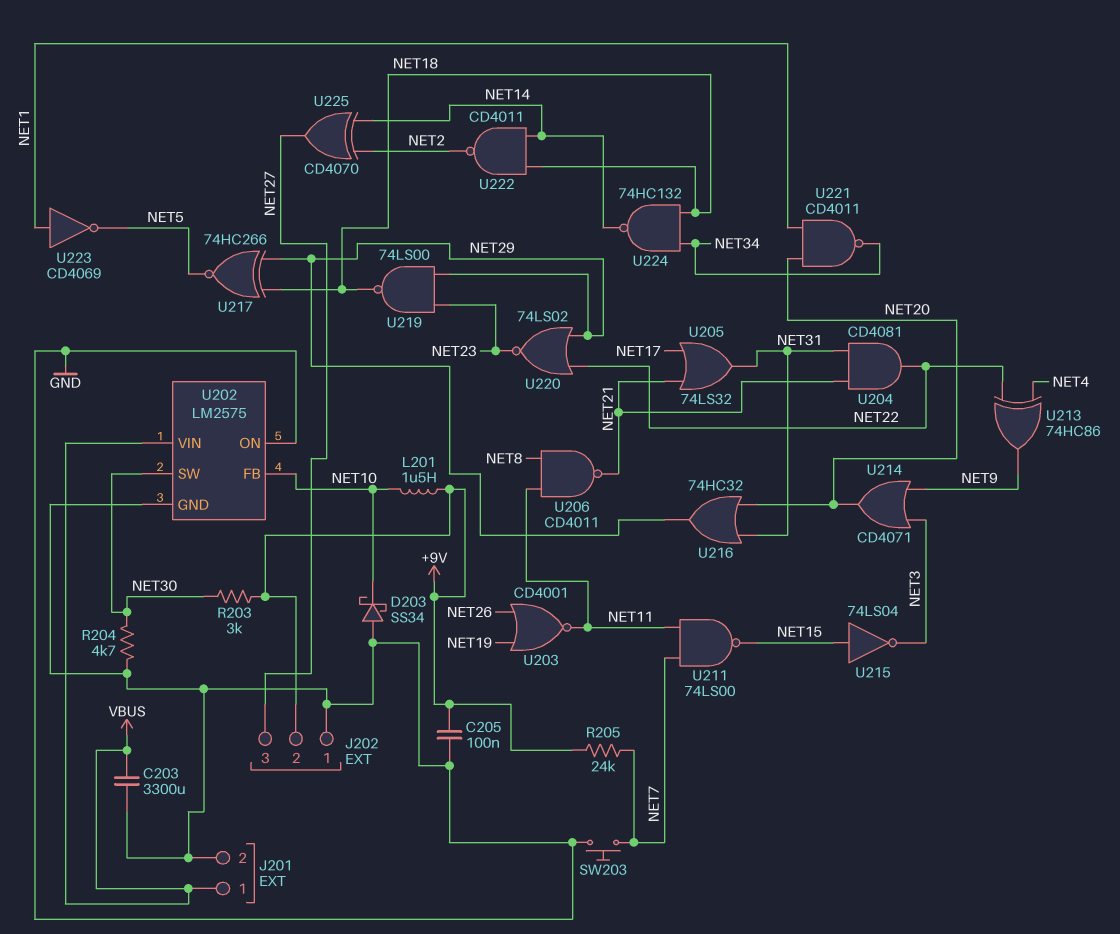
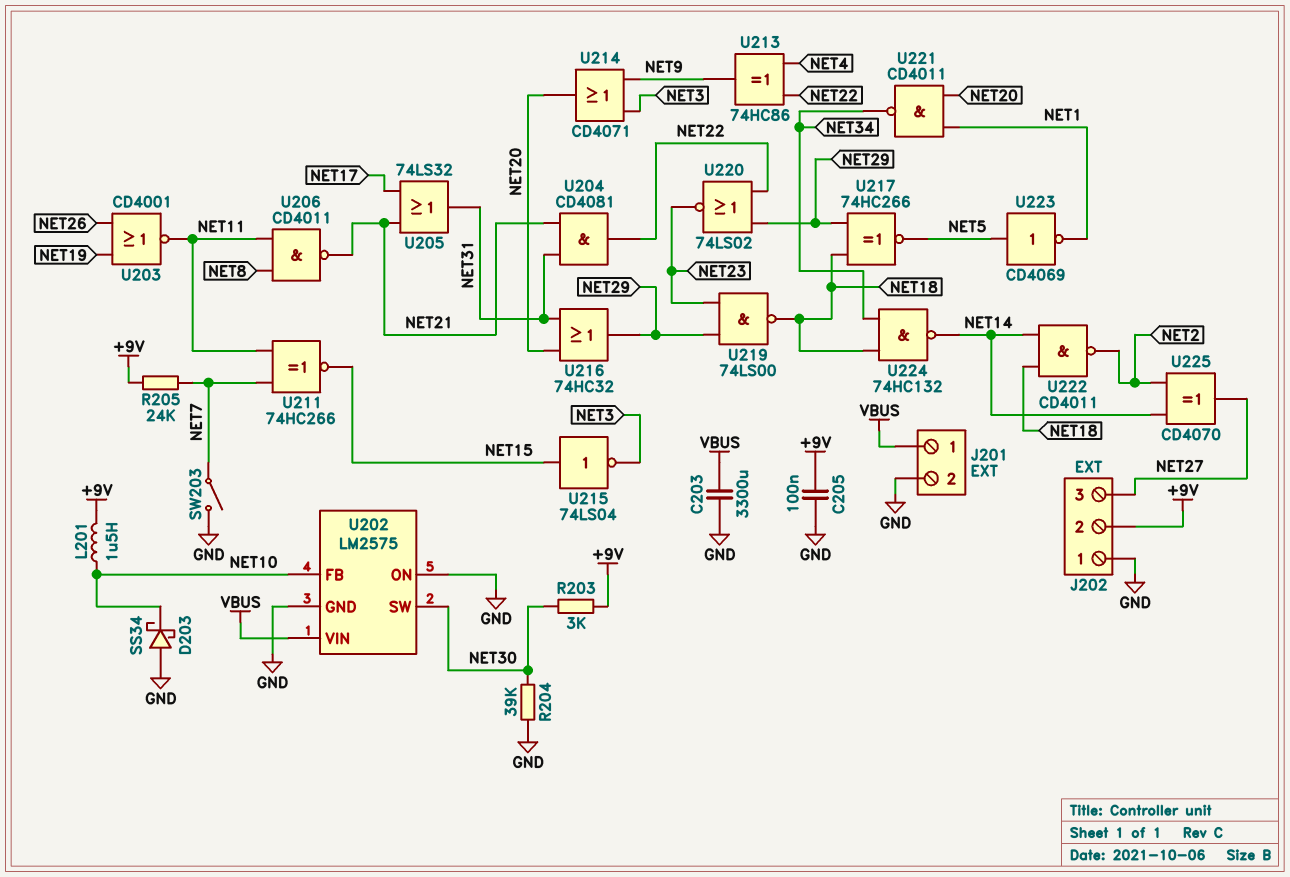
R204: 4.7k (GND, NET30) -> 39k (GND, NET30)
SW203: button (GND, NET7) -> switch (GND, NET7)
U211: NAND 74LS00 (in NET7, in NET11, out NET15) -> XNOR 74HC266 (in NET7, in NET11, out NET15)
U223: NOT CD4069 (in NET1, out NET5) -> NOT CD4069 (in NET5, out NET1)

